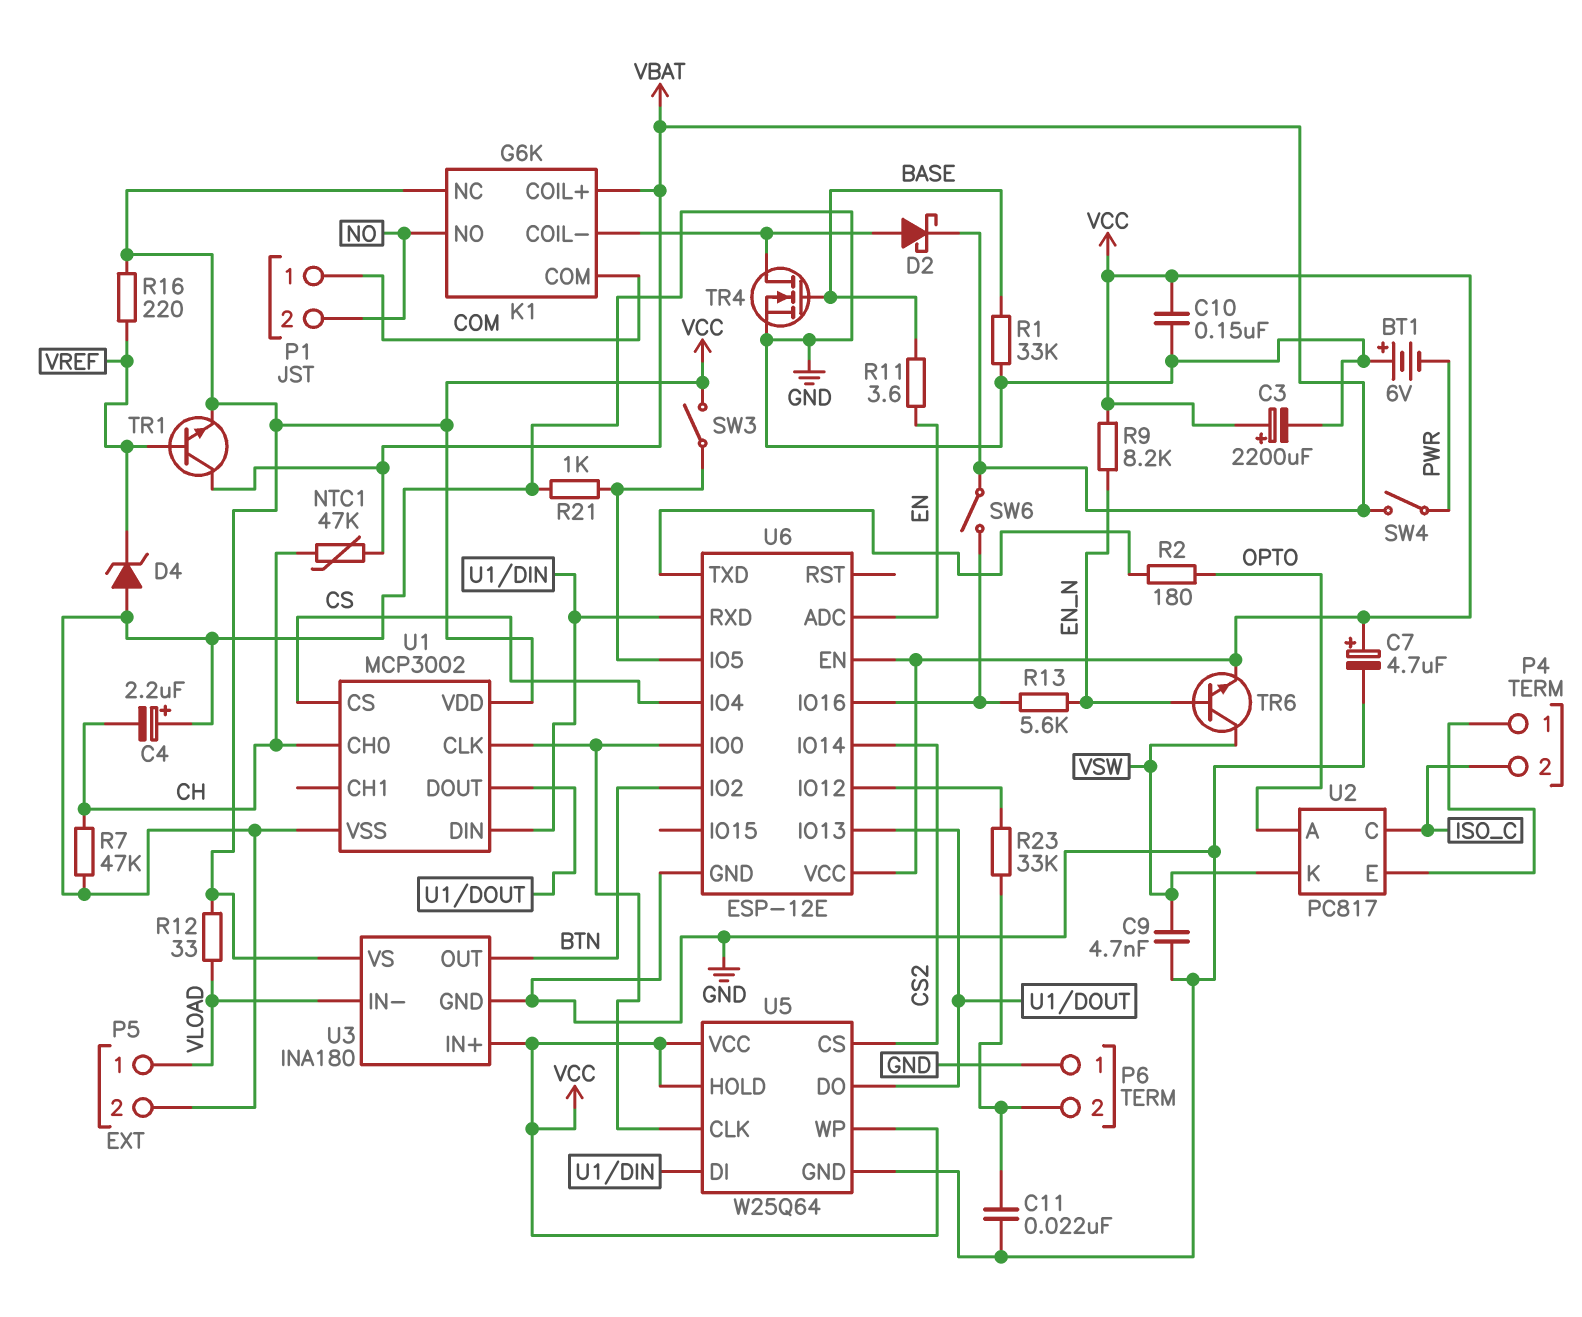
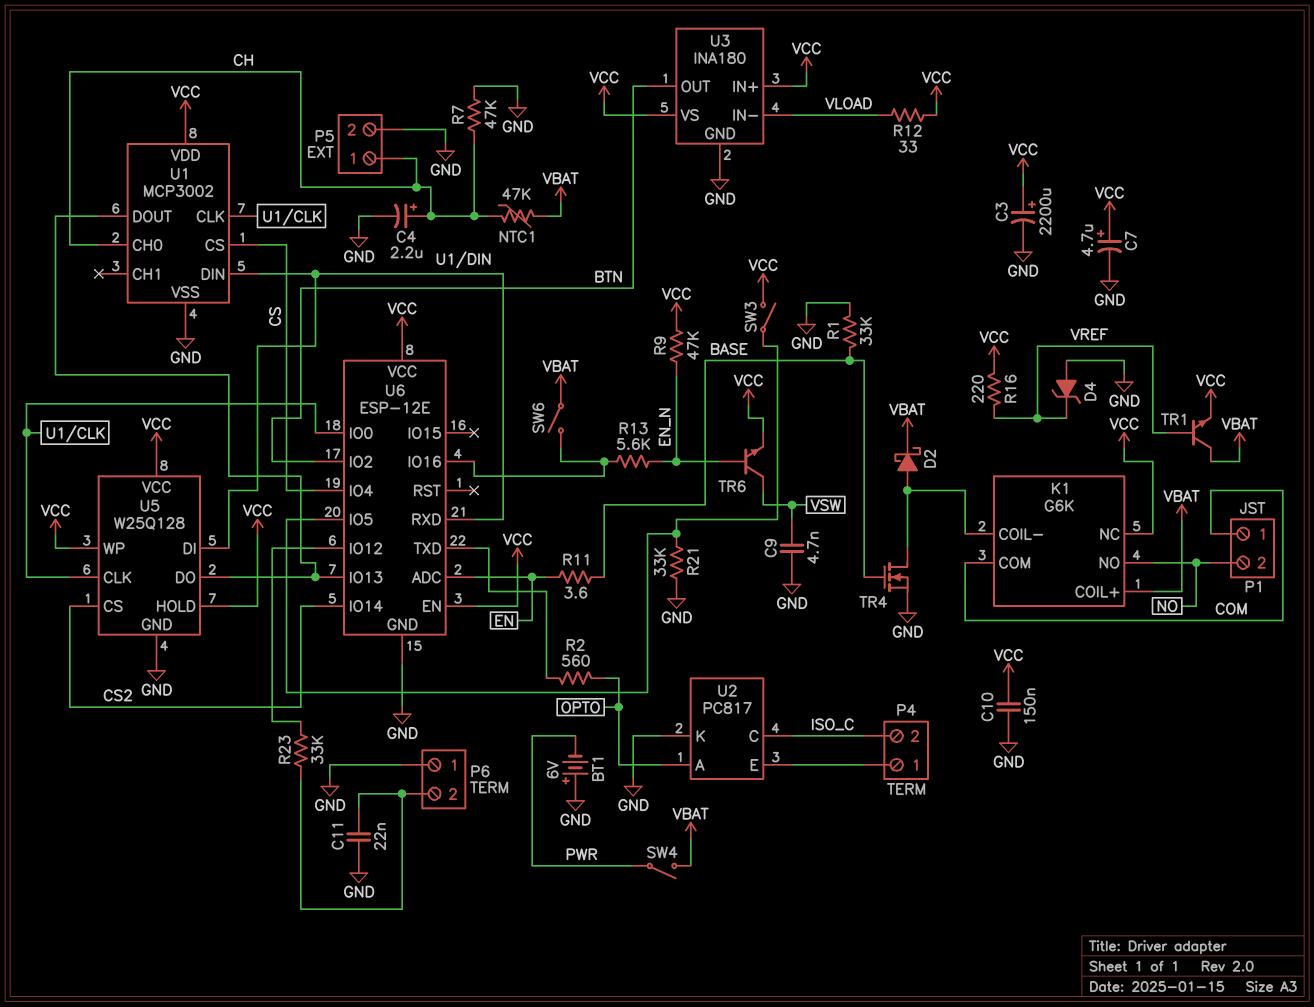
C4: 2.2uF (plus GND, minus CH) -> 2.2uF (plus CH, minus GND)
P5 pin 1: VLOAD -> CH
R2: 180 (OPTO, U6/TXD) -> 560 (OPTO, U6/TXD)
R9: 8.2k (EN_N, VCC) -> 47k (EN_N, VCC)
R21: 1k (GND, U6/IO5) -> 33k (GND, U6/IO5)
U2 pin K: VSW -> GND
U5: W25Q64 -> W25Q128

